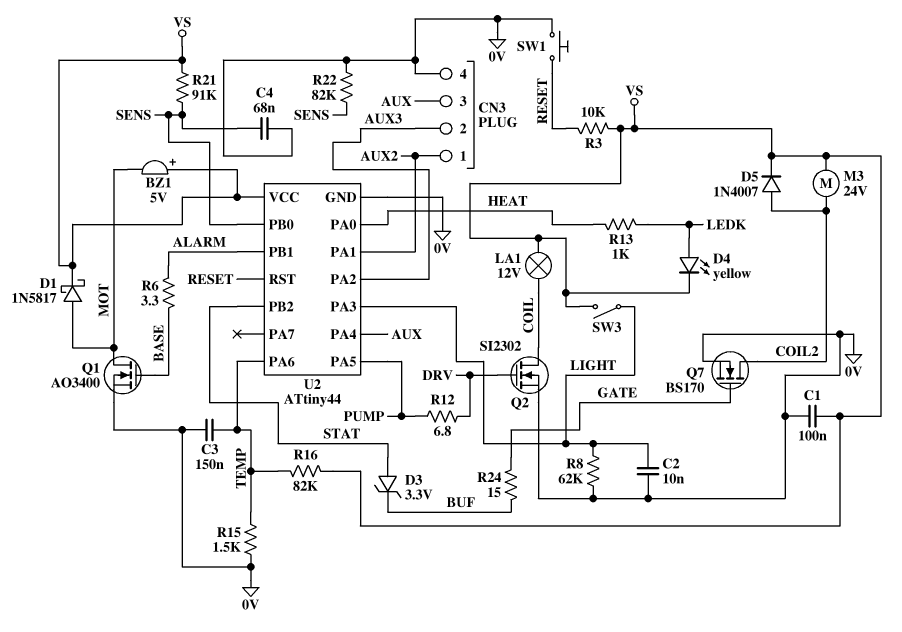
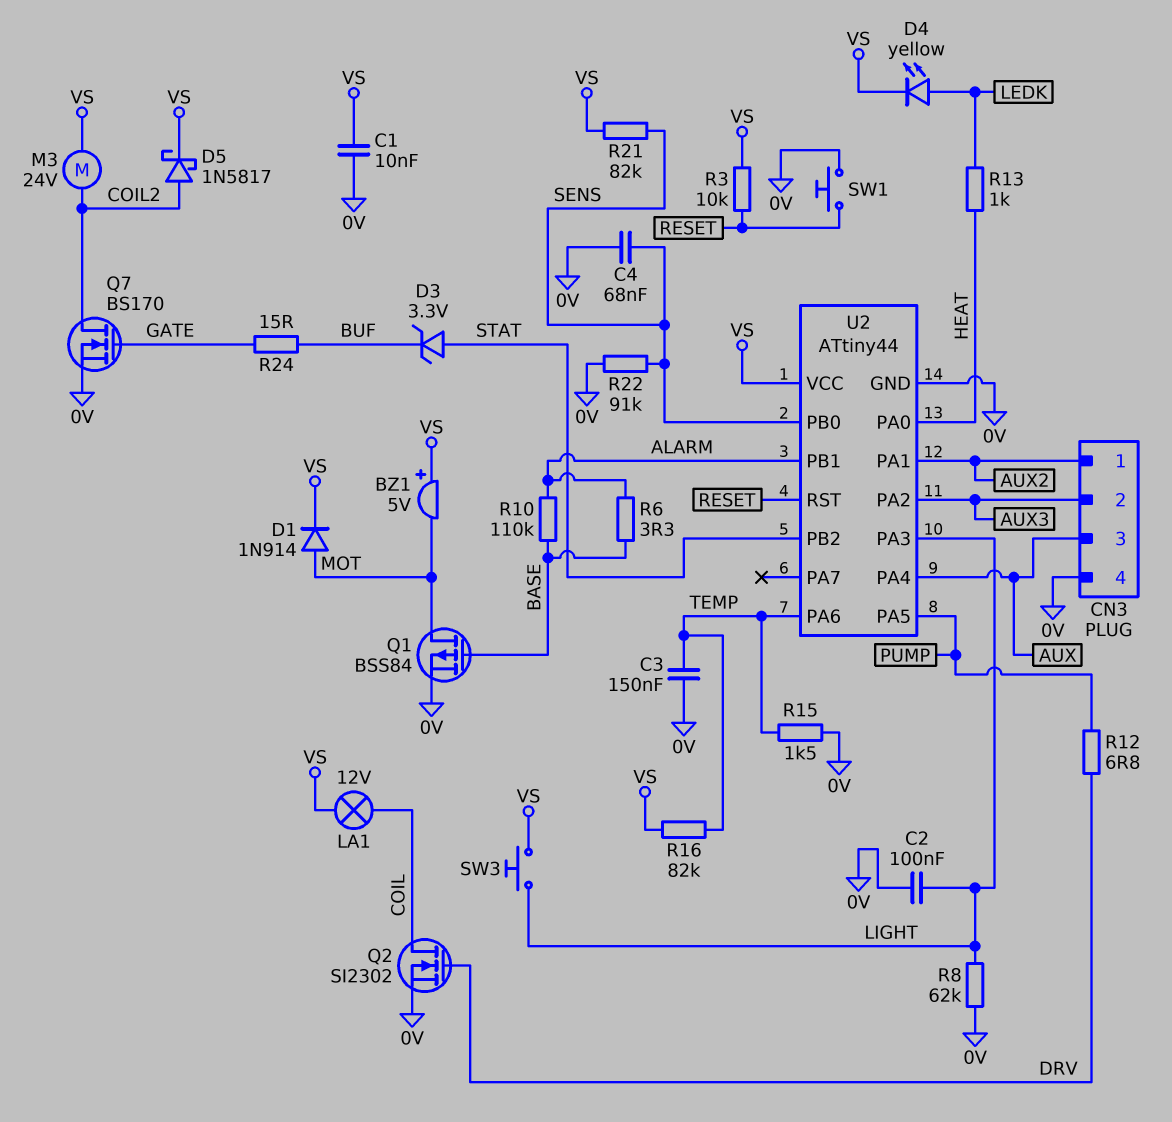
C1: 100nF (0V, VS) -> 10nF (0V, VS)
C2: 10nF (0V, LIGHT) -> 100nF (0V, LIGHT)
D1: schottky 1N5817 (A MOT, K VS) -> diode 1N914 (A MOT, K VS)
D5: diode 1N4007 (A COIL2, K VS) -> schottky 1N5817 (A COIL2, K VS)
Q1: NMOS AO3400 (G BASE, D MOT, S 0V) -> PMOS BSS84 (G BASE, D MOT, S 0V)
R10: none -> 110k (ALARM, BASE)
R21: 91k (SENS, VS) -> 82k (SENS, VS)
R22: 82k (0V, SENS) -> 91k (0V, SENS)
SW3: switch (LIGHT, VS) -> button (LIGHT, VS)

